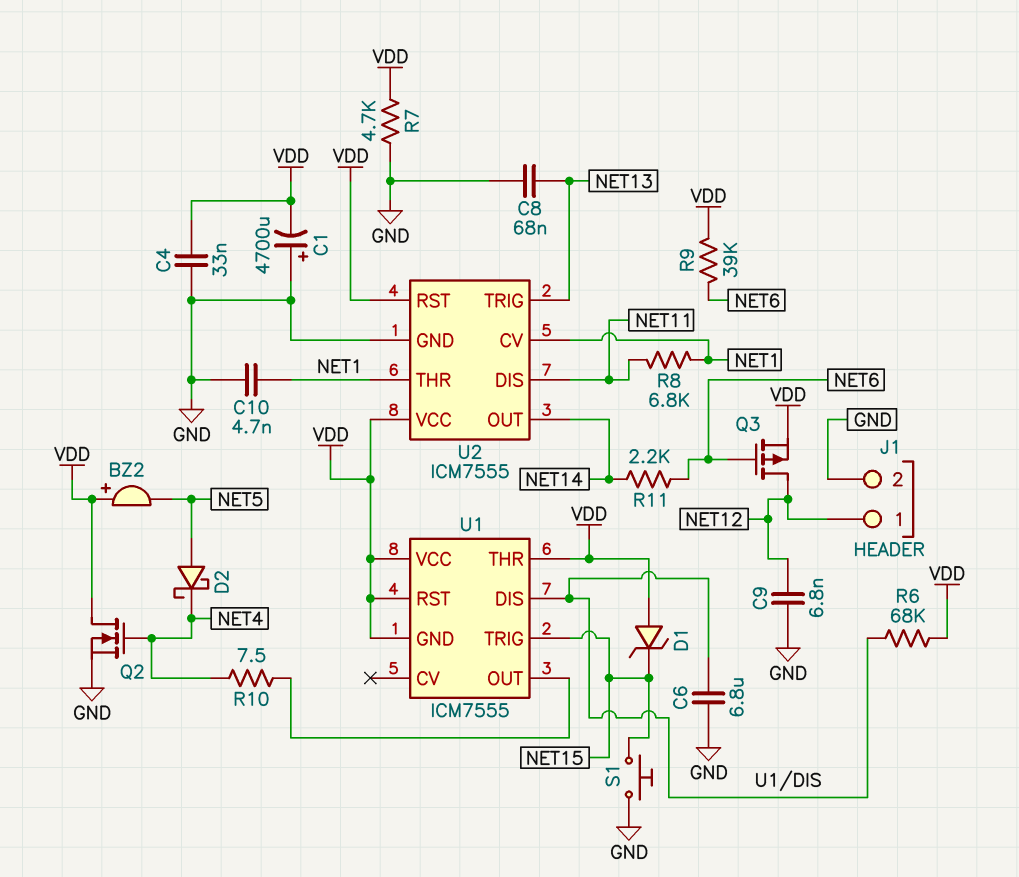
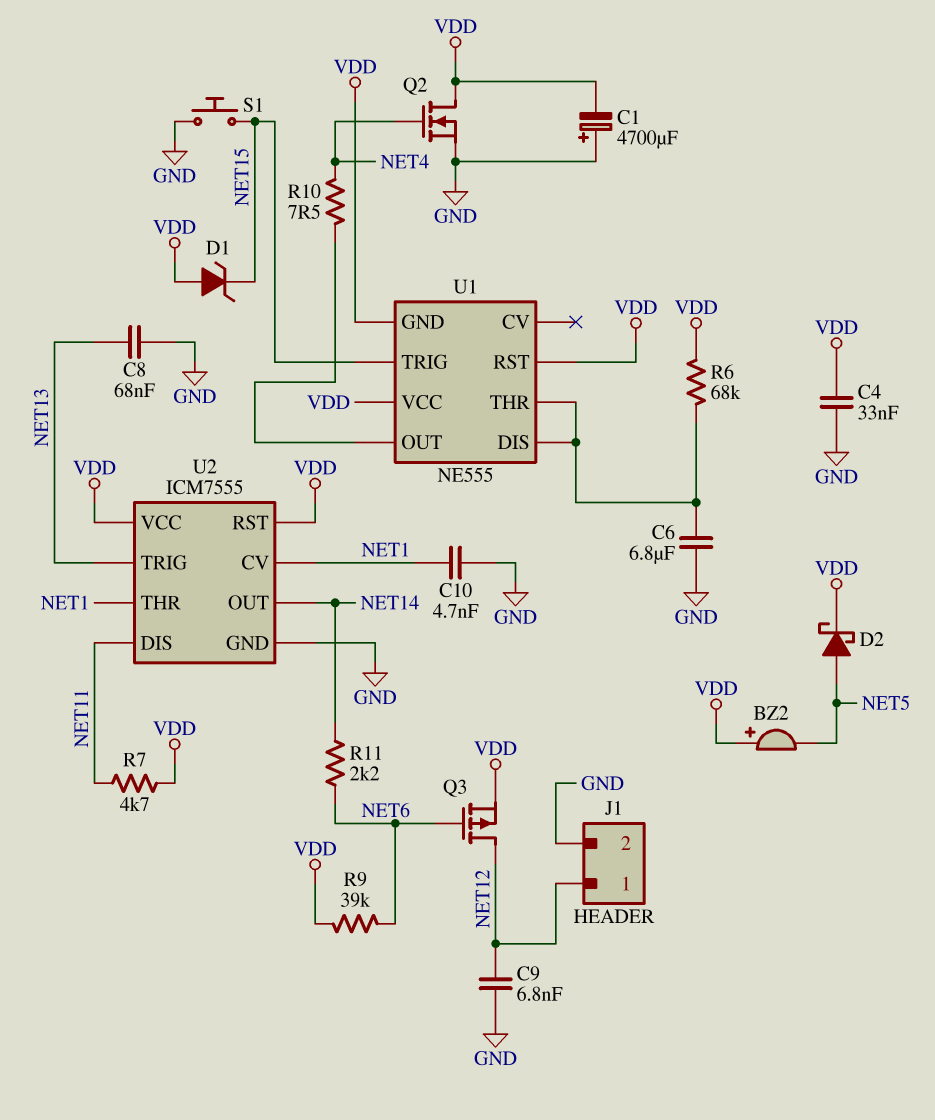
D2: schottky (A NET5, K NET4) -> schottky (A NET5, K VDD)
R7: 4.7k (GND, VDD) -> 4.7k (NET11, VDD)
R8: 6.8k (NET1, NET11) -> none
U1: ICM7555 -> NE555
U1 pin THR: VDD -> U1/DIS

